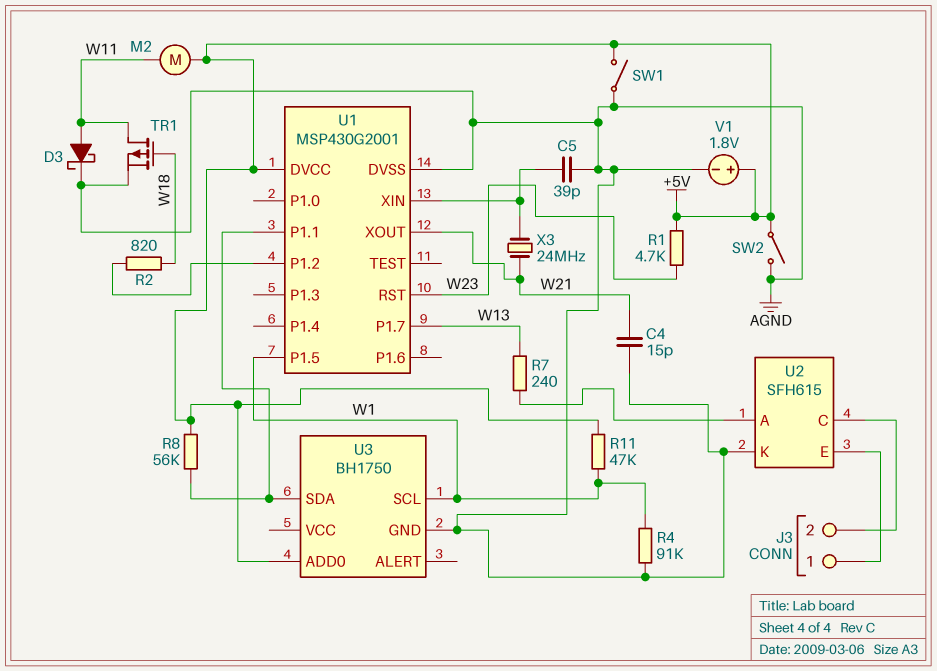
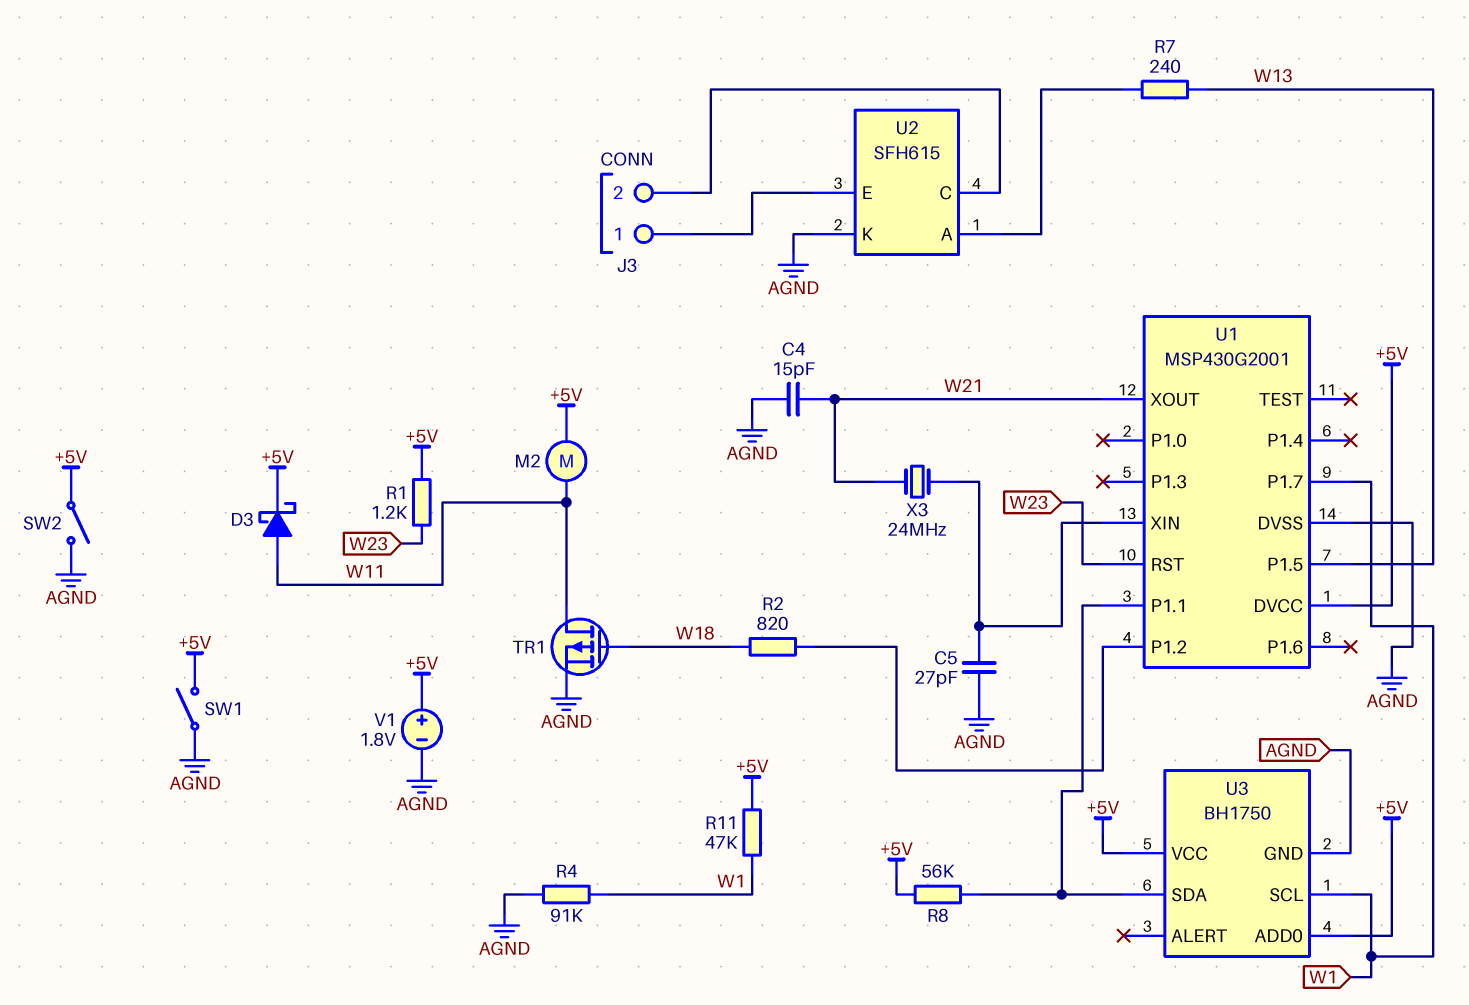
C5: 39pF (AGND, U1/XIN) -> 27pF (AGND, U1/XIN)
D3: schottky (A W11, K AGND) -> schottky (A W11, K +5V)
R1: 4.7k (+5V, W23) -> 1.2k (+5V, W23)
U1 pin P1.5: W1 -> W13
U1 pin P1.7: W13 -> W1
U3 pin VCC: none -> +5V

